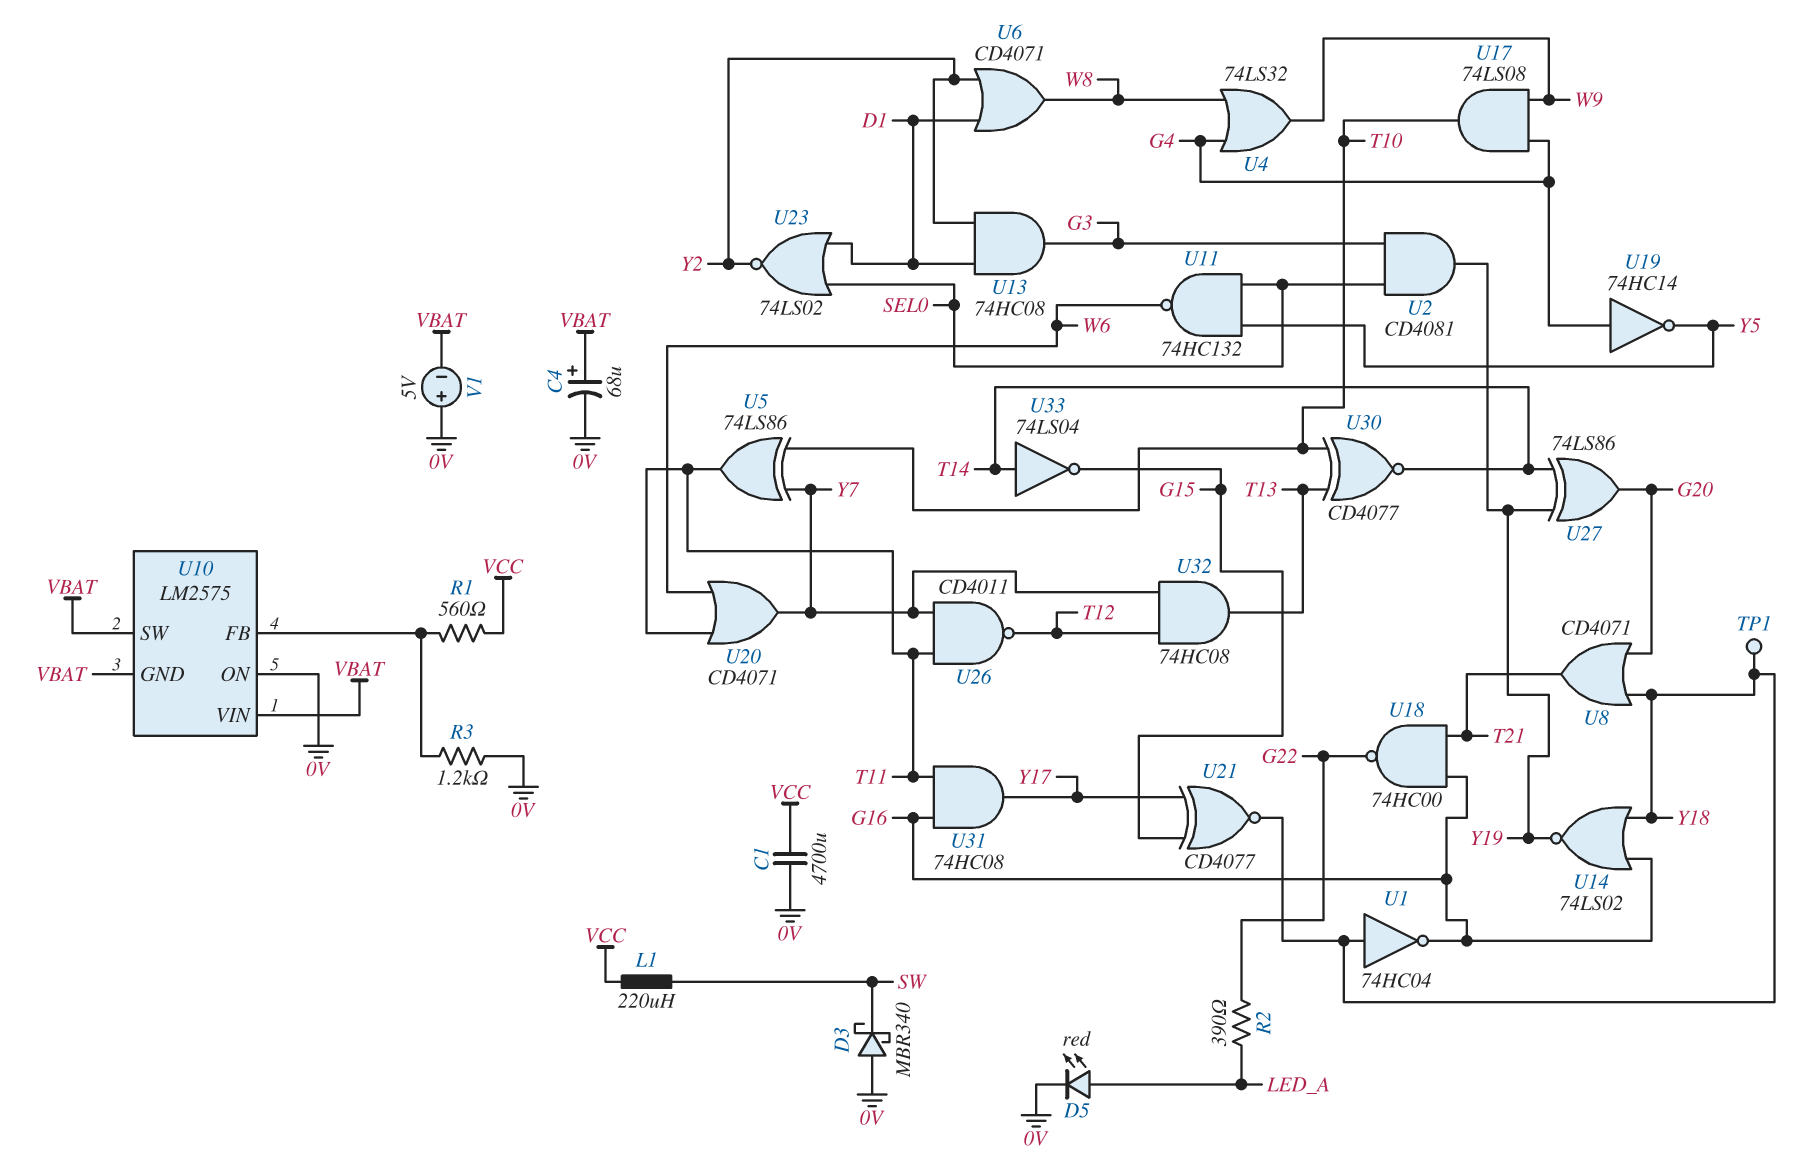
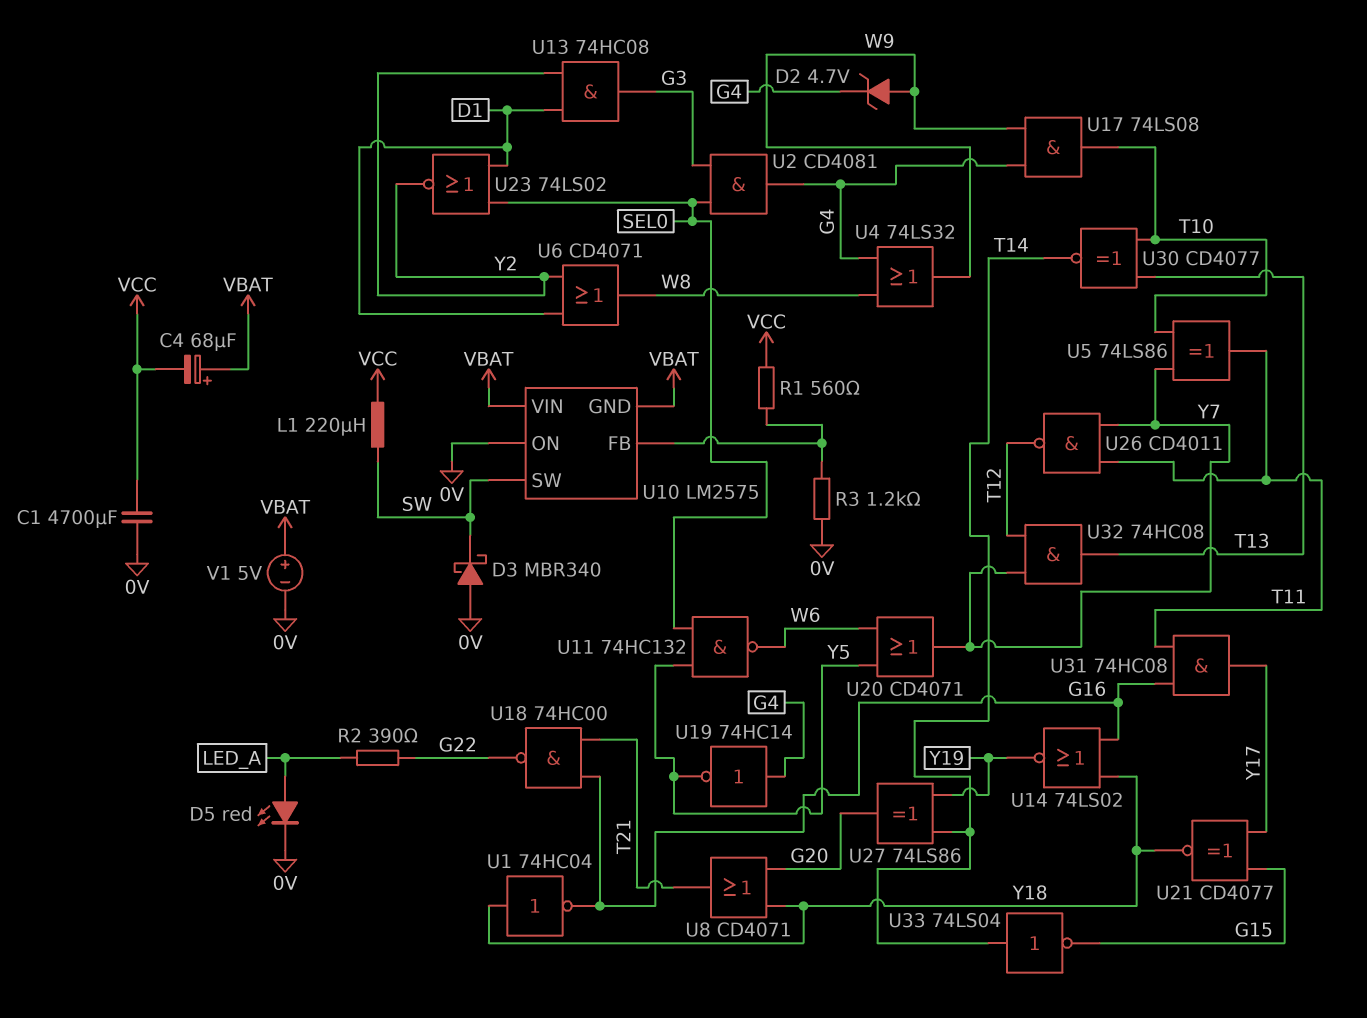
C4: 68uF (plus VBAT, minus 0V) -> 68uF (plus VBAT, minus VCC)
D2: none -> zener 4.7V (A W9, K G4)
TP1: test point (Y18) -> none
U2: AND CD4081 (in G3, in SEL0, out Y19) -> AND CD4081 (in G3, in SEL0, out G4)
U10 pin SW: VBAT -> SW
U20: OR CD4071 (in T11, in W6, out Y7) -> OR CD4071 (in W6, in Y5, out Y7)
V1: 5V (plus 0V, minus VBAT) -> 5V (plus VBAT, minus 0V)

